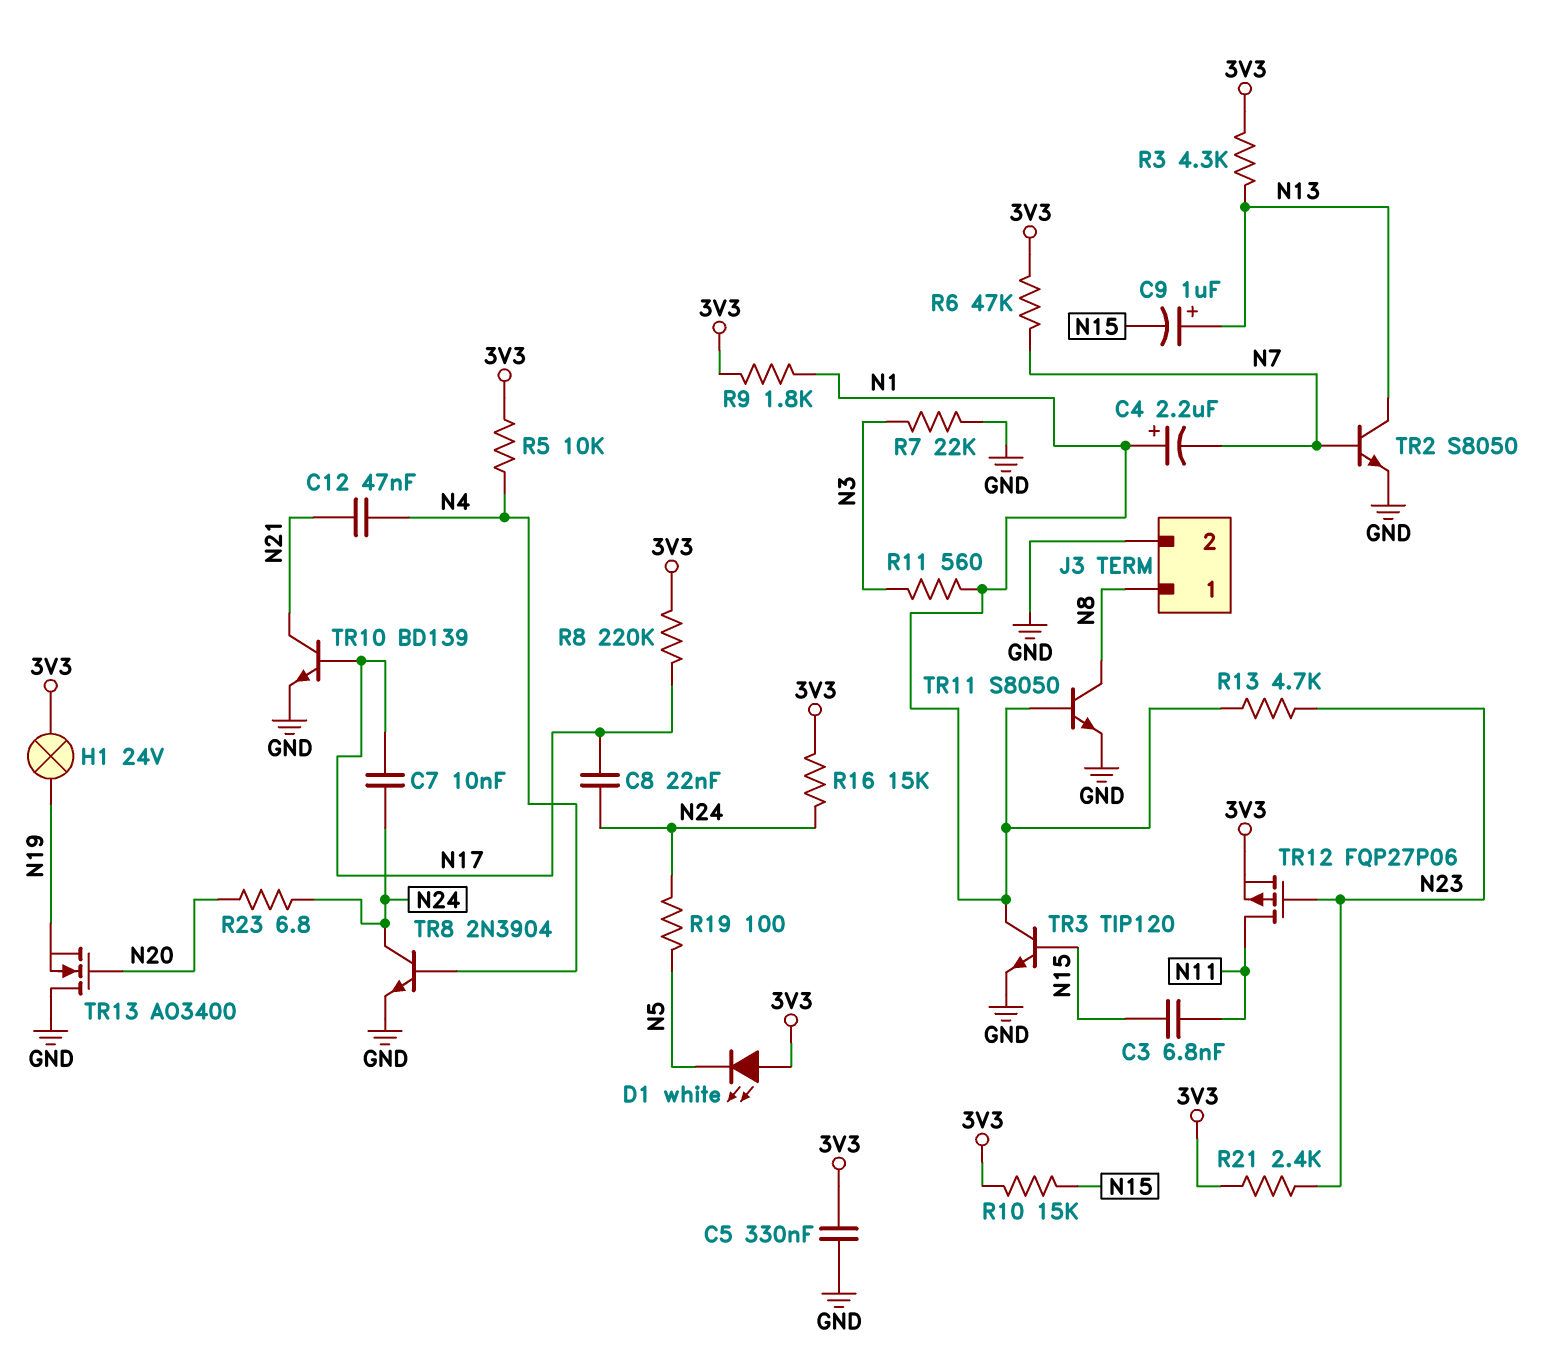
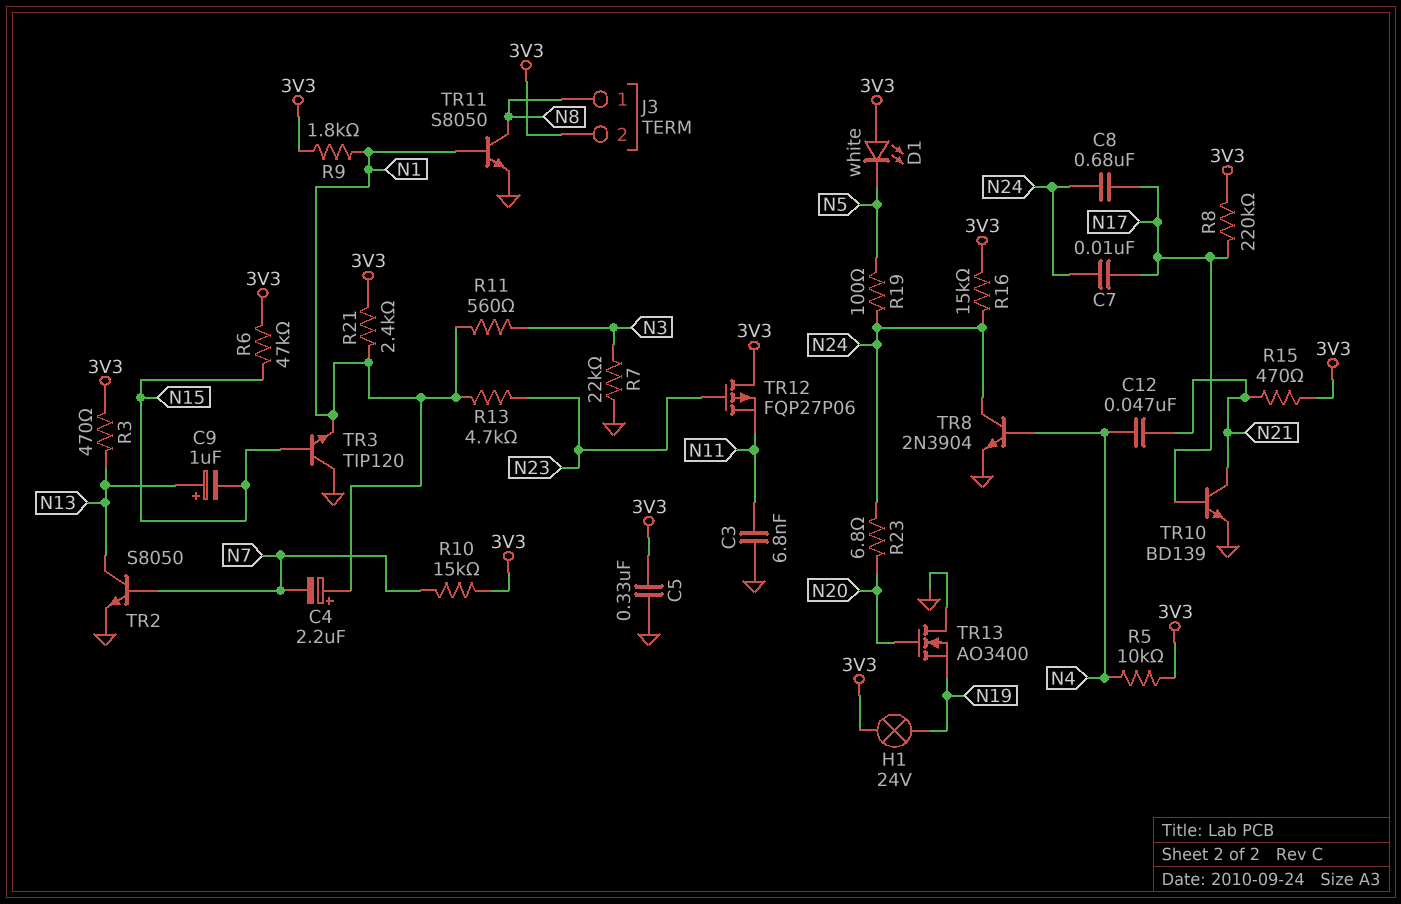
C3: 6.8nF (N11, N15) -> 6.8nF (GND, N11)
C8: 22nF (N17, N24) -> 680nF (N17, N24)
J3 pin 2: GND -> 3V3
R3: 4.3k (3V3, N13) -> 470 (3V3, N13)
R6: 47k (3V3, N7) -> 47k (3V3, N15)
R10: 15k (3V3, N15) -> 15k (3V3, N7)
R15: none -> 470 (3V3, N21)
R21: 2.4k (3V3, N23) -> 2.4k (3V3, N1)
TR3: NPN TIP120 (B N15, C N1, E GND) -> NPN TIP120 (B N15, C GND, E N1)
TR12: PMOS FQP27P06 (G N23, D N11, S 3V3) -> PMOS FQP27P06 (G N23, D 3V3, S N11)

